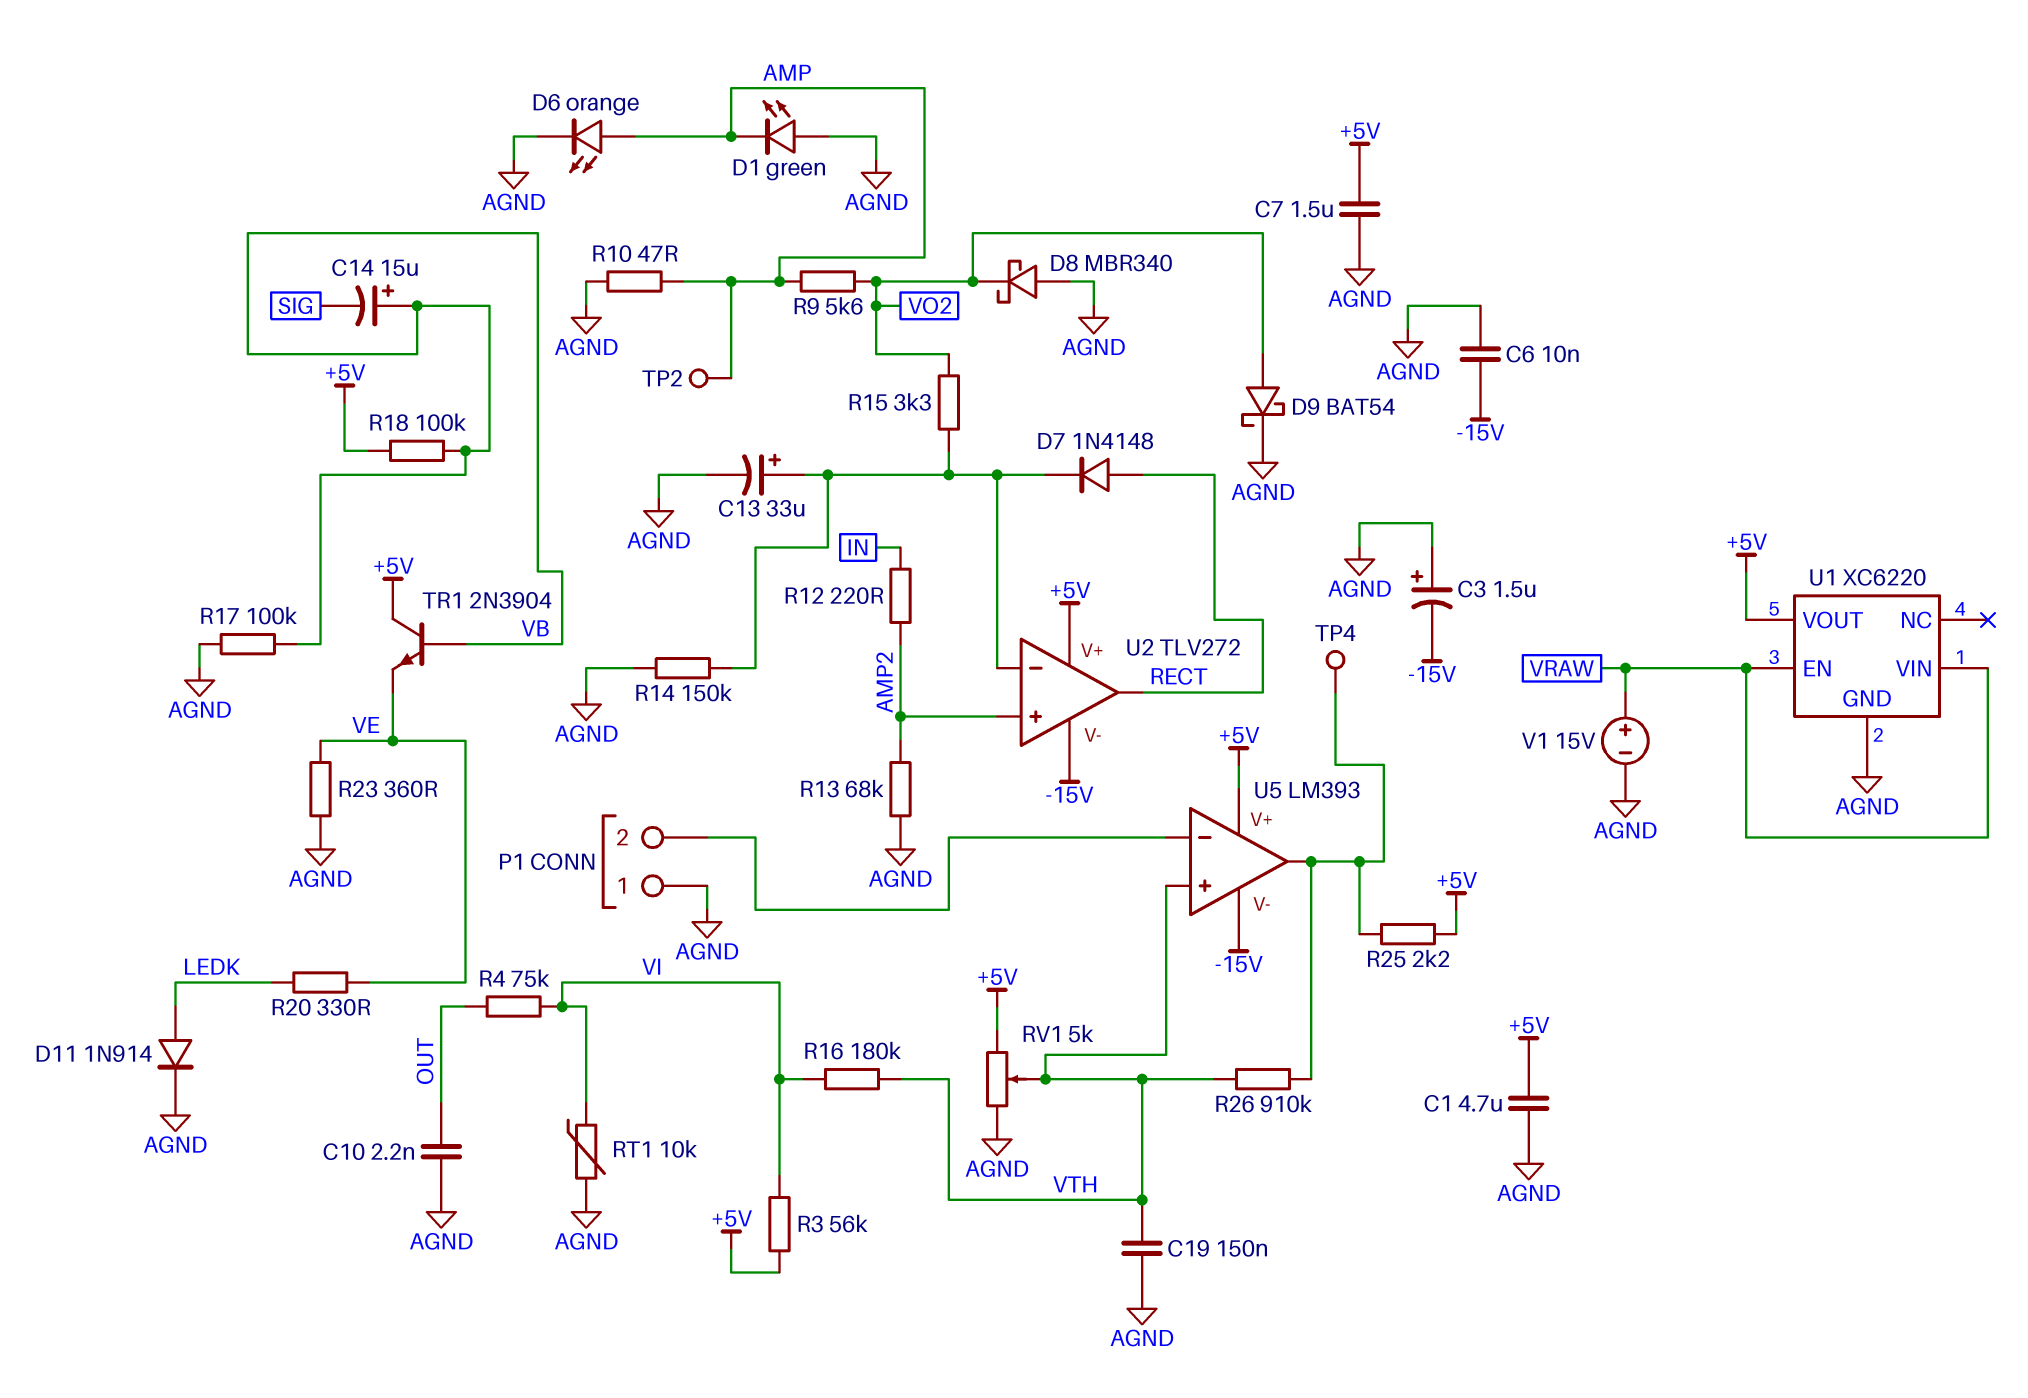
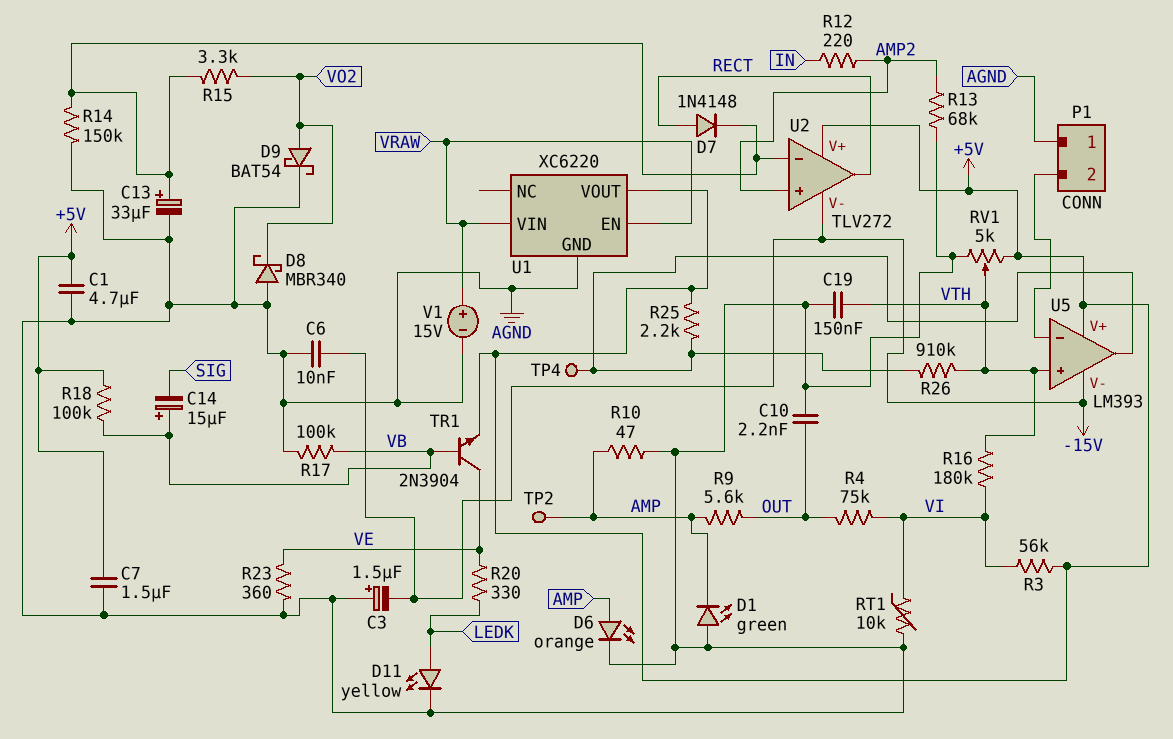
D11: diode 1N914 (A LEDK, K AGND) -> LED yellow (A LEDK, K AGND)
R9: 5.6k (AMP, VO2) -> 5.6k (AMP, OUT)
TR1: NPN 2N3904 (B VB, C +5V, E VE) -> NPN 2N3904 (B VB, C VE, E +5V)

